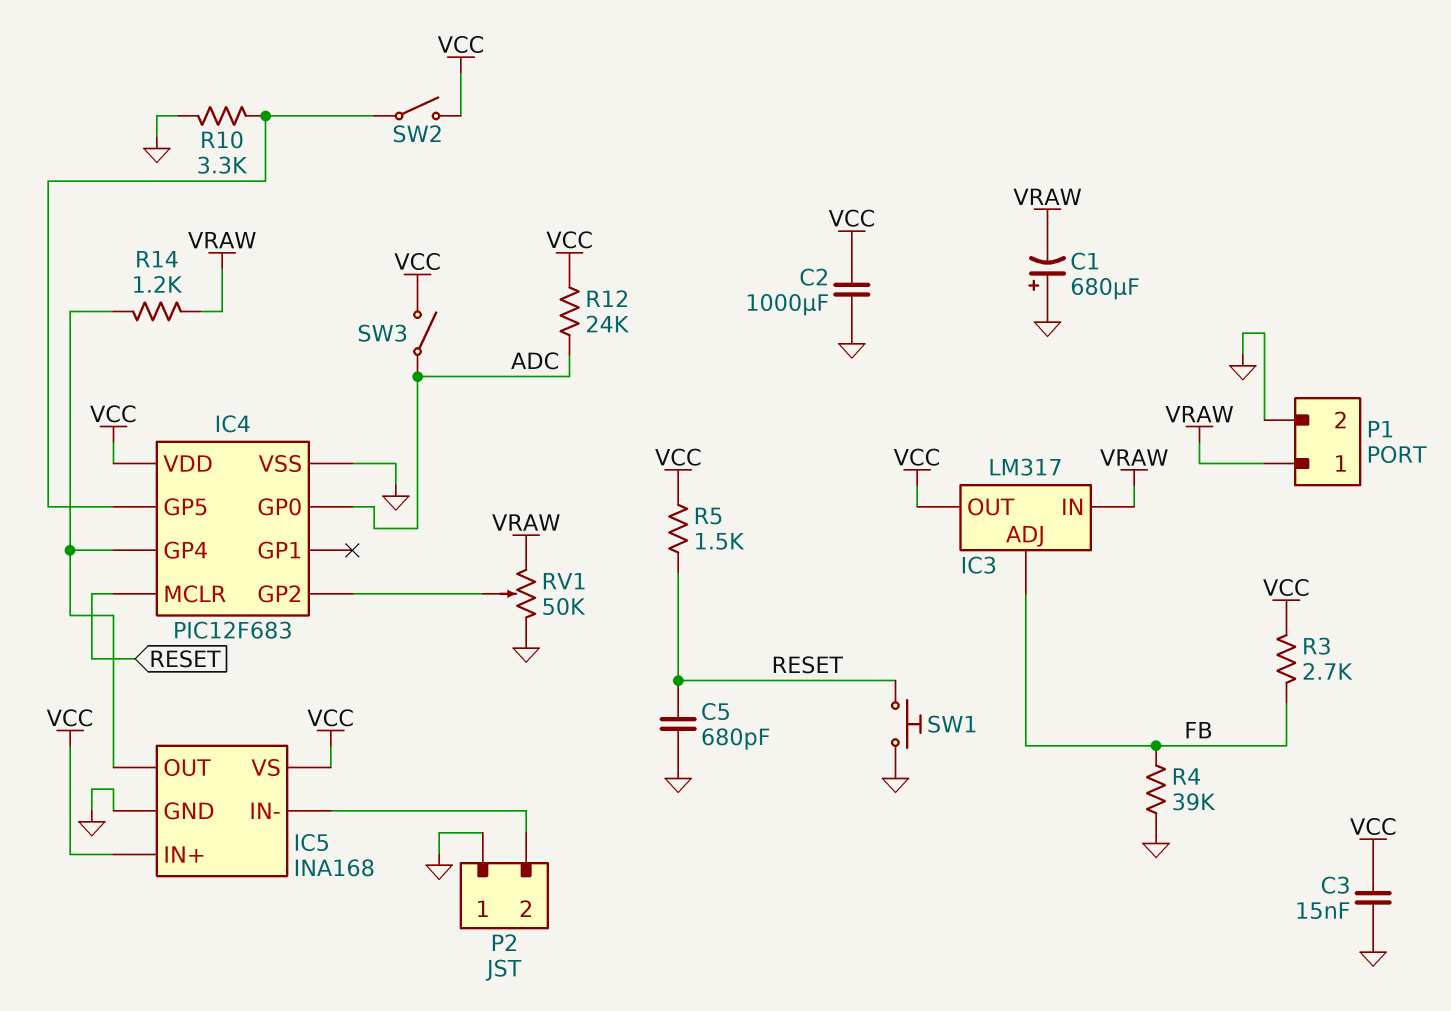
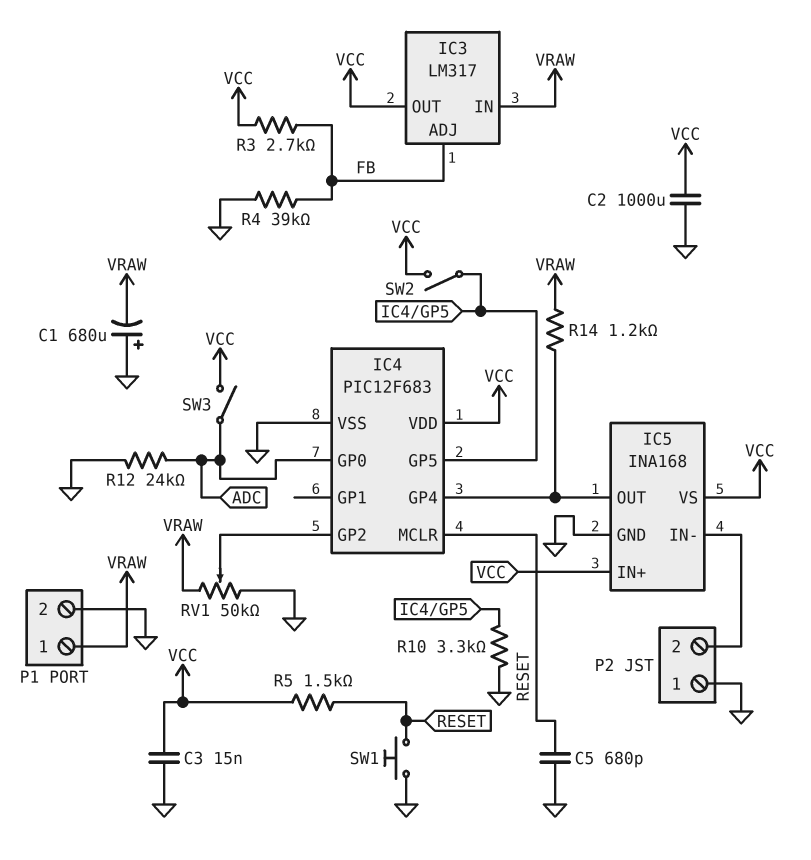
R12: 24k (ADC, VCC) -> 24k (ADC, GND)

